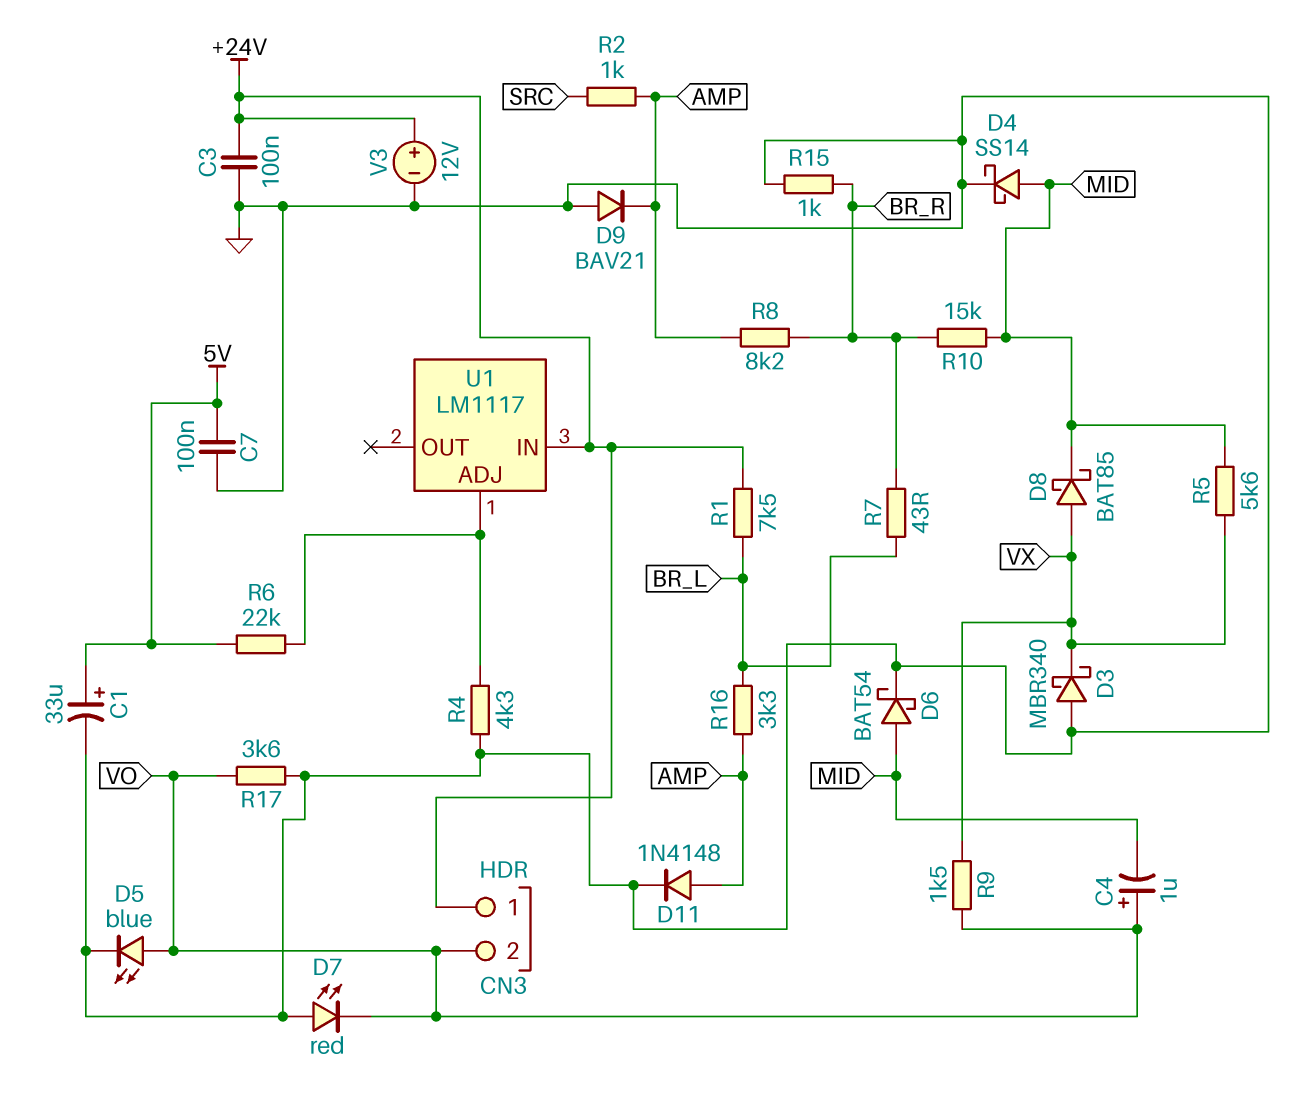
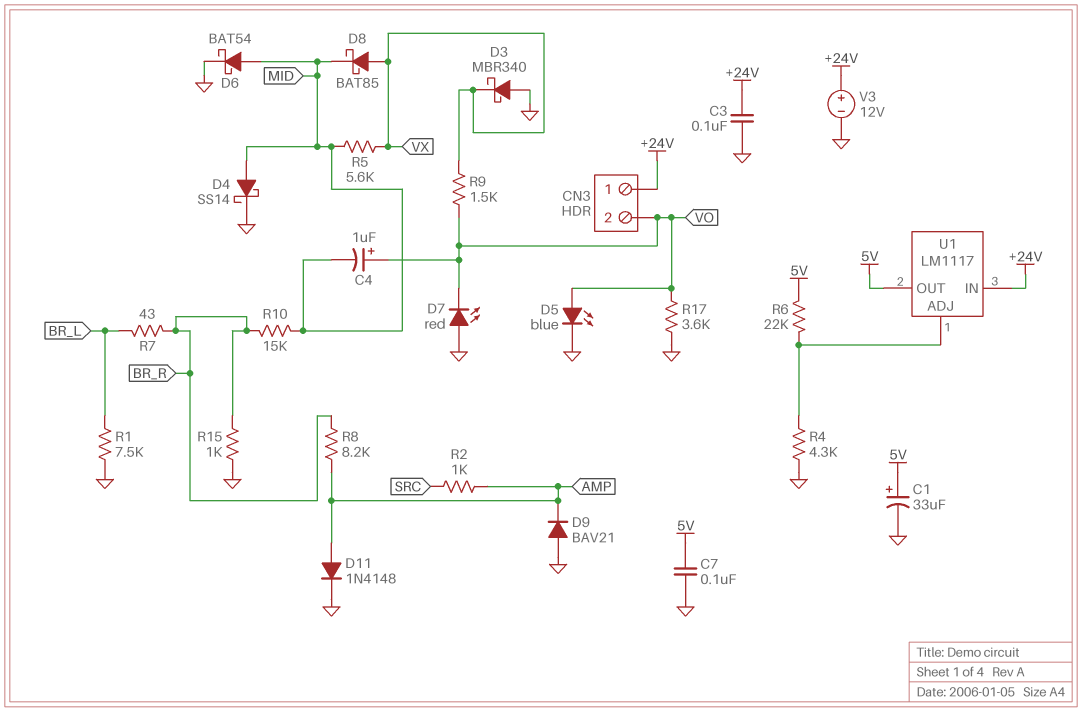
R1: 7.5k (+24V, BR_L) -> 7.5k (BR_L, GND)
R16: 3.3k (AMP, BR_L) -> none
U1 pin OUT: none -> 5V

